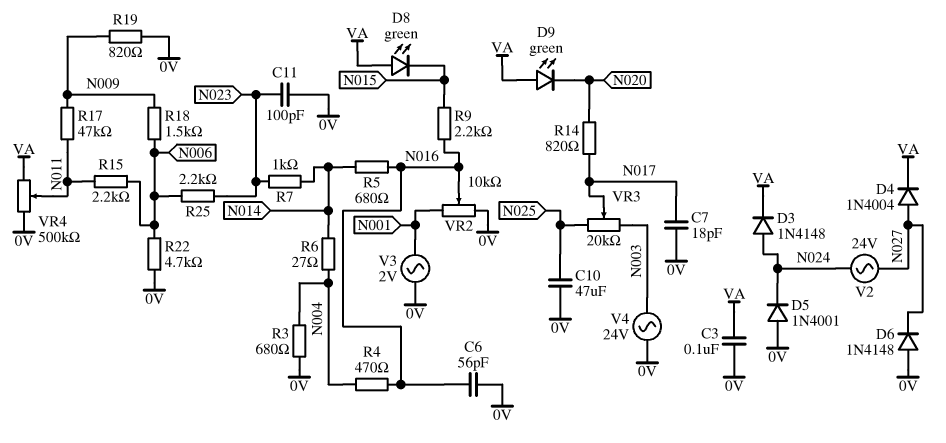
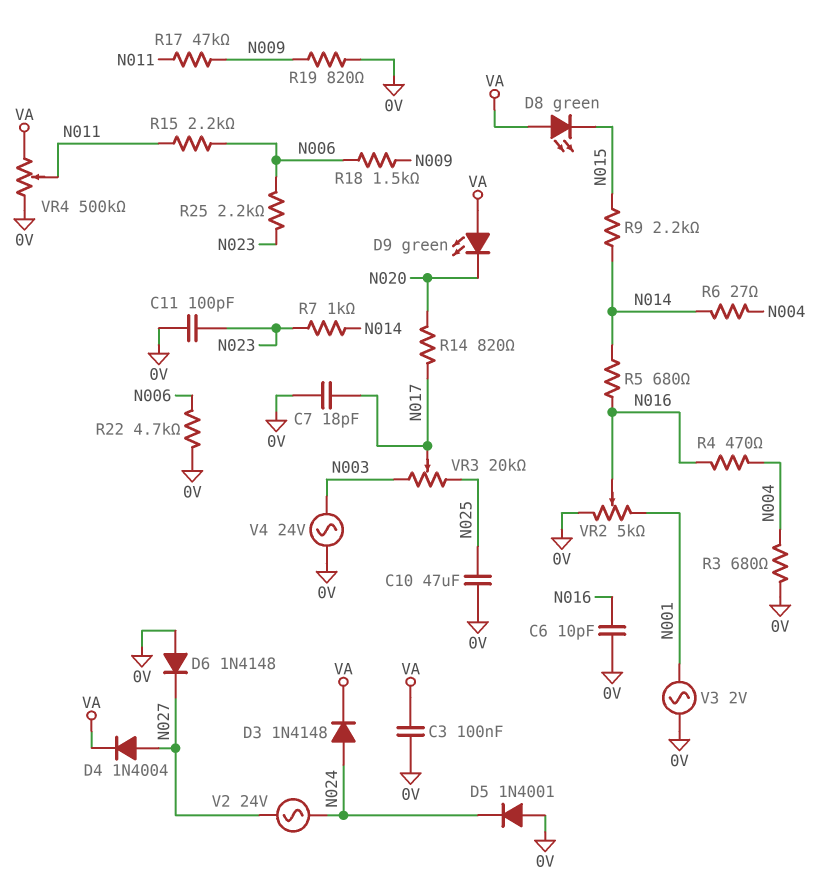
C6: 56pF (0V, N016) -> 10pF (0V, N016)
R9: 2.2k (N015, N016) -> 2.2k (N014, N015)
VR2: 10k (0V, N001, wiper N016) -> 5k (0V, N001, wiper N016)

